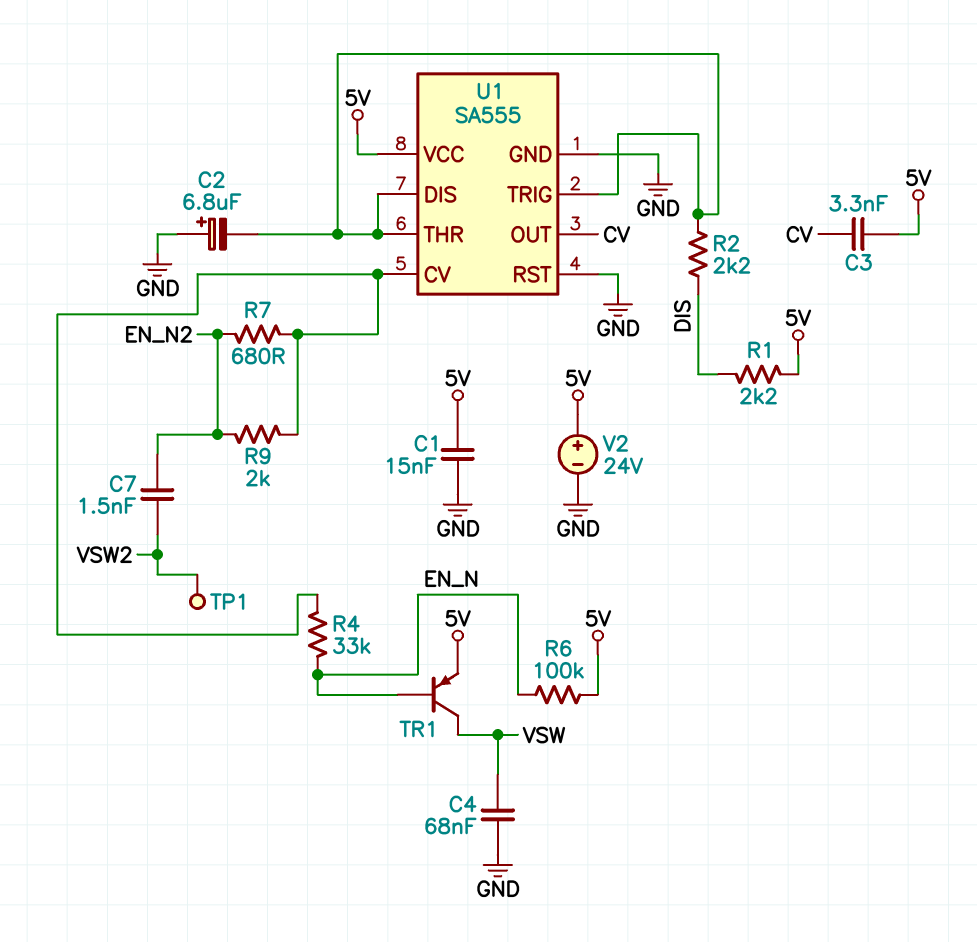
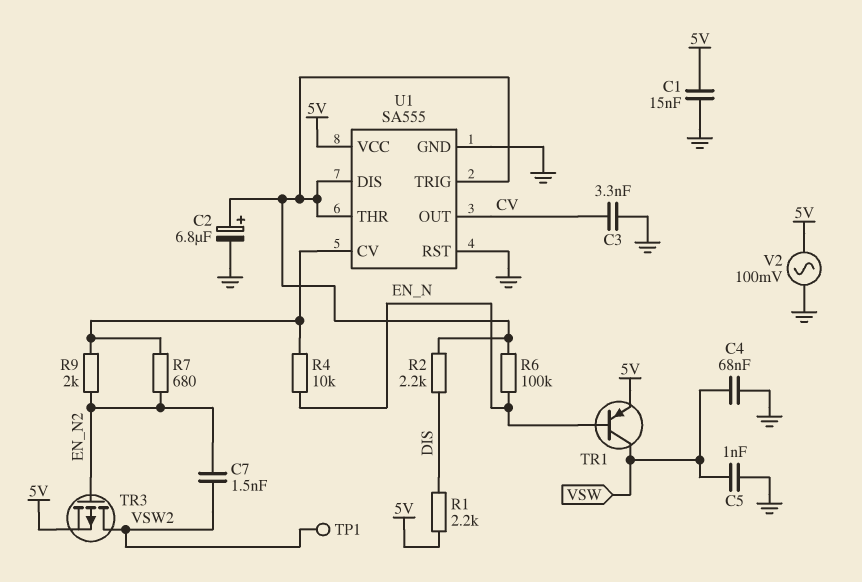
C2: 6.8uF (plus GND, minus U1/DIS) -> 6.8uF (plus U1/DIS, minus GND)
C3: 3.3nF (5V, CV) -> 3.3nF (CV, GND)
C5: none -> 1nF (GND, VSW)
R4: 33k (EN_N, U1/CV) -> 10k (EN_N, U1/CV)
R6: 100k (5V, EN_N) -> 100k (EN_N, U1/DIS)
TR3: none -> PMOS (G EN_N2, D VSW2, S 5V)
V2: 24V (plus 5V, minus GND) -> AC 100mV (5V, GND)

